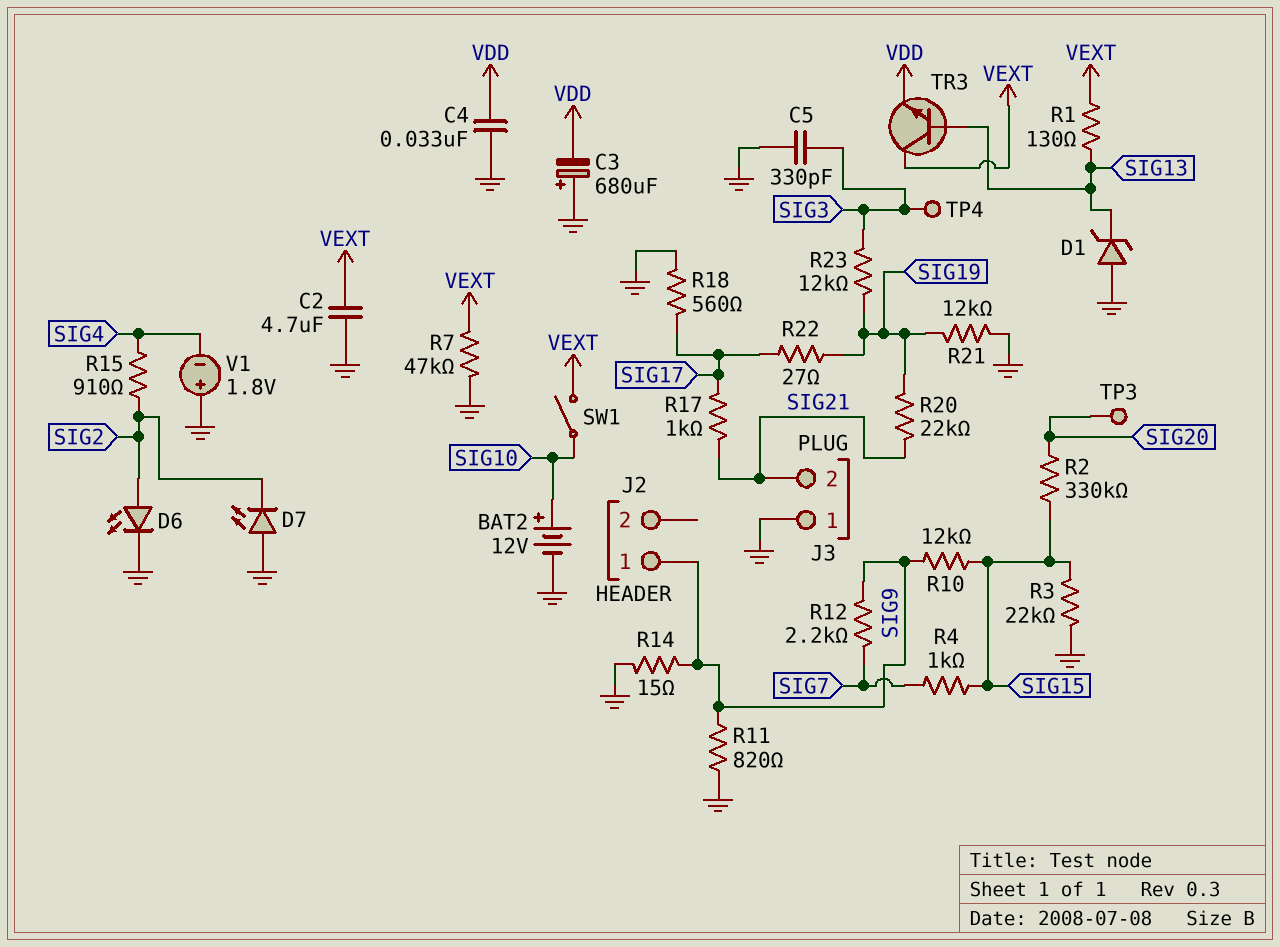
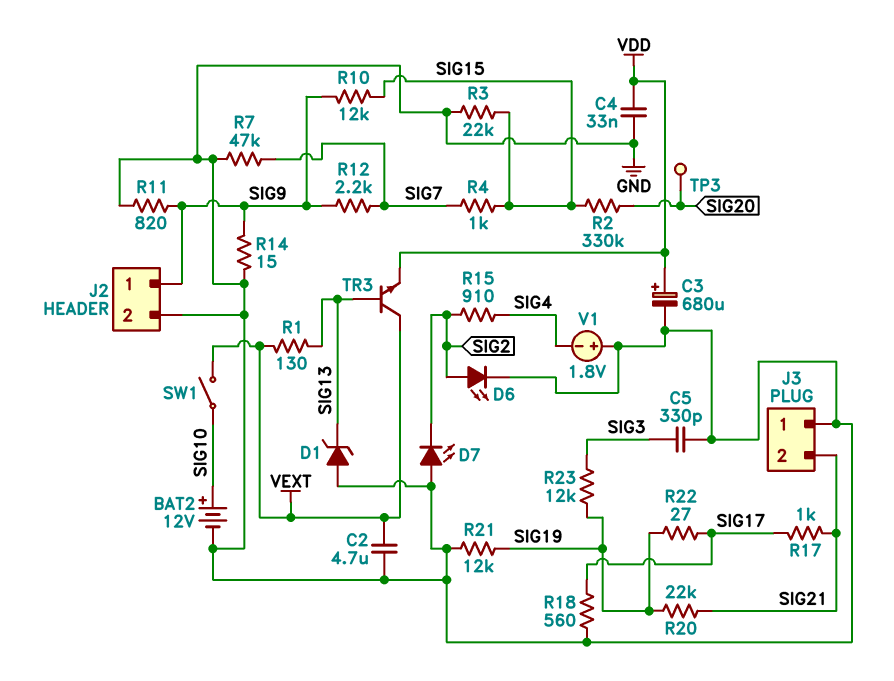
C3: 680uF (plus GND, minus VDD) -> 680uF (plus VDD, minus GND)
J2 pin 2: none -> GND
R7: 47k (GND, VEXT) -> 47k (GND, SIG7)
TP4: test point (SIG3) -> none

